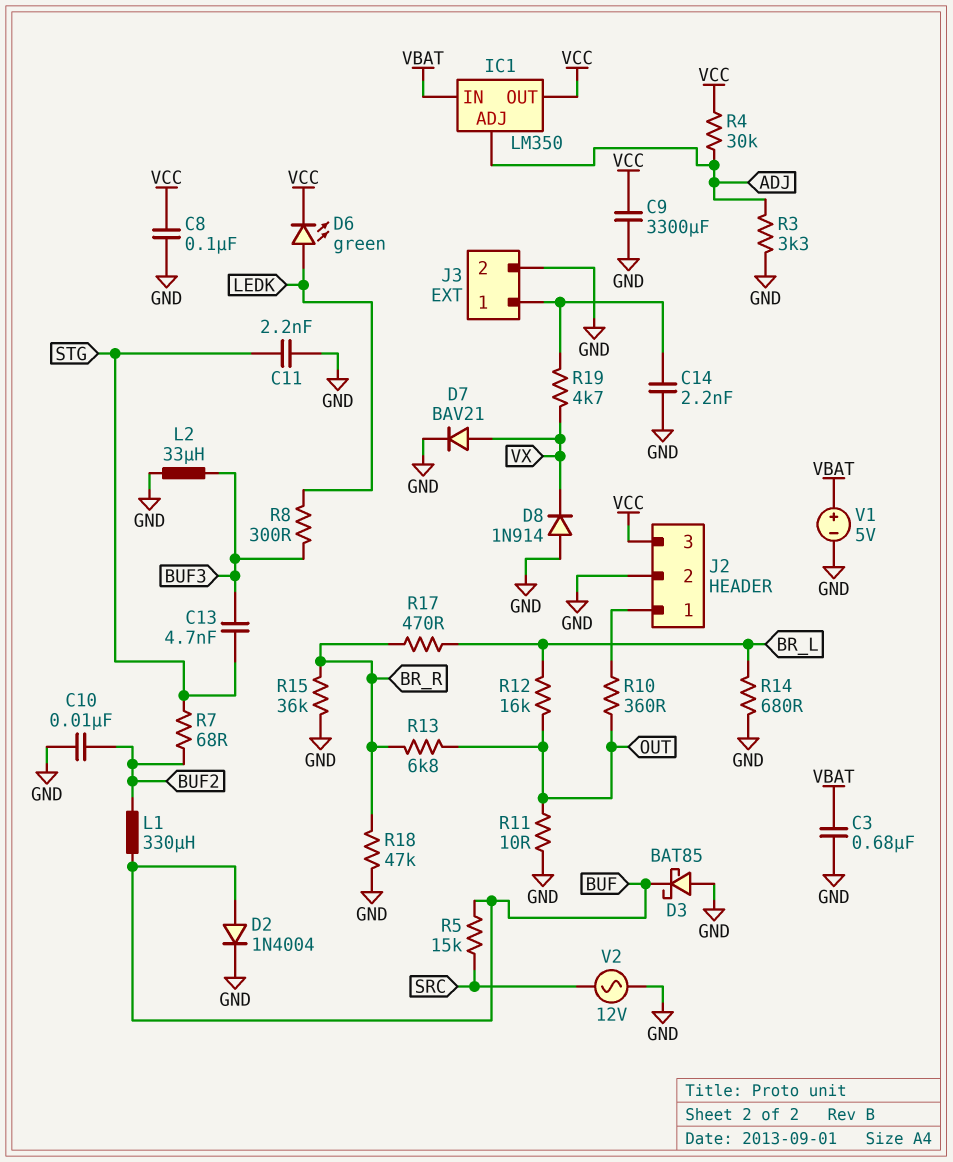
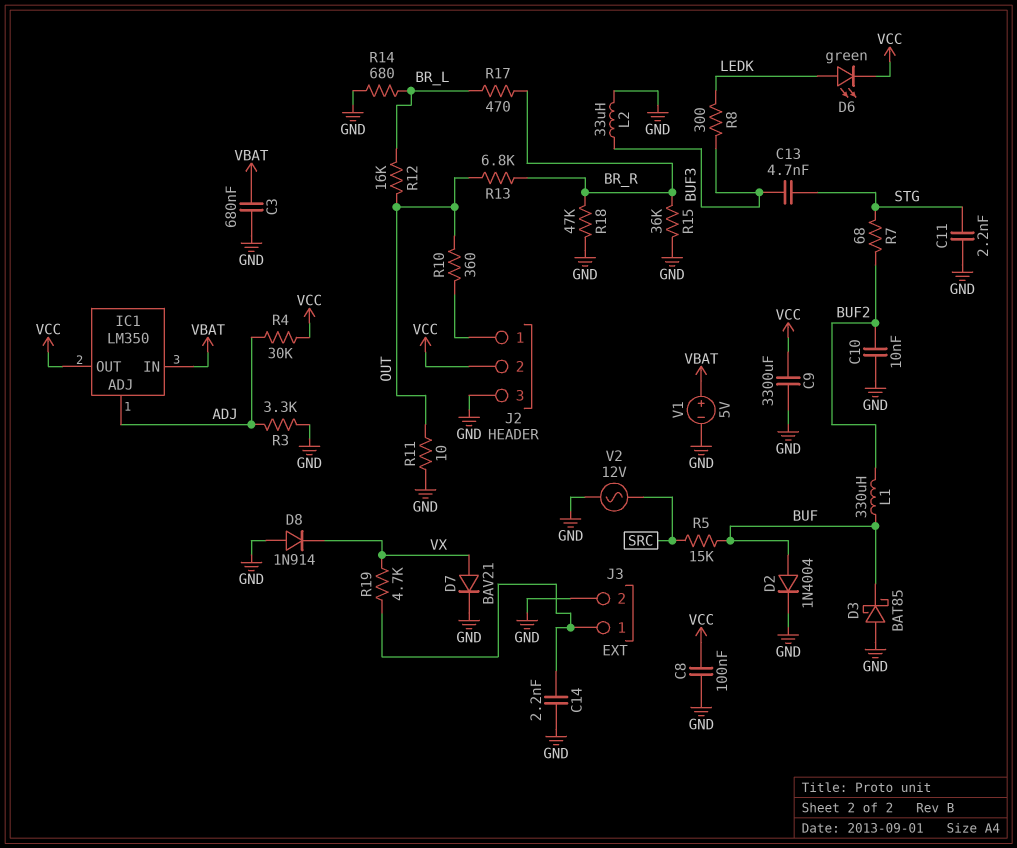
J2 pin 2: GND -> VCC
J2 pin 3: VCC -> GND

